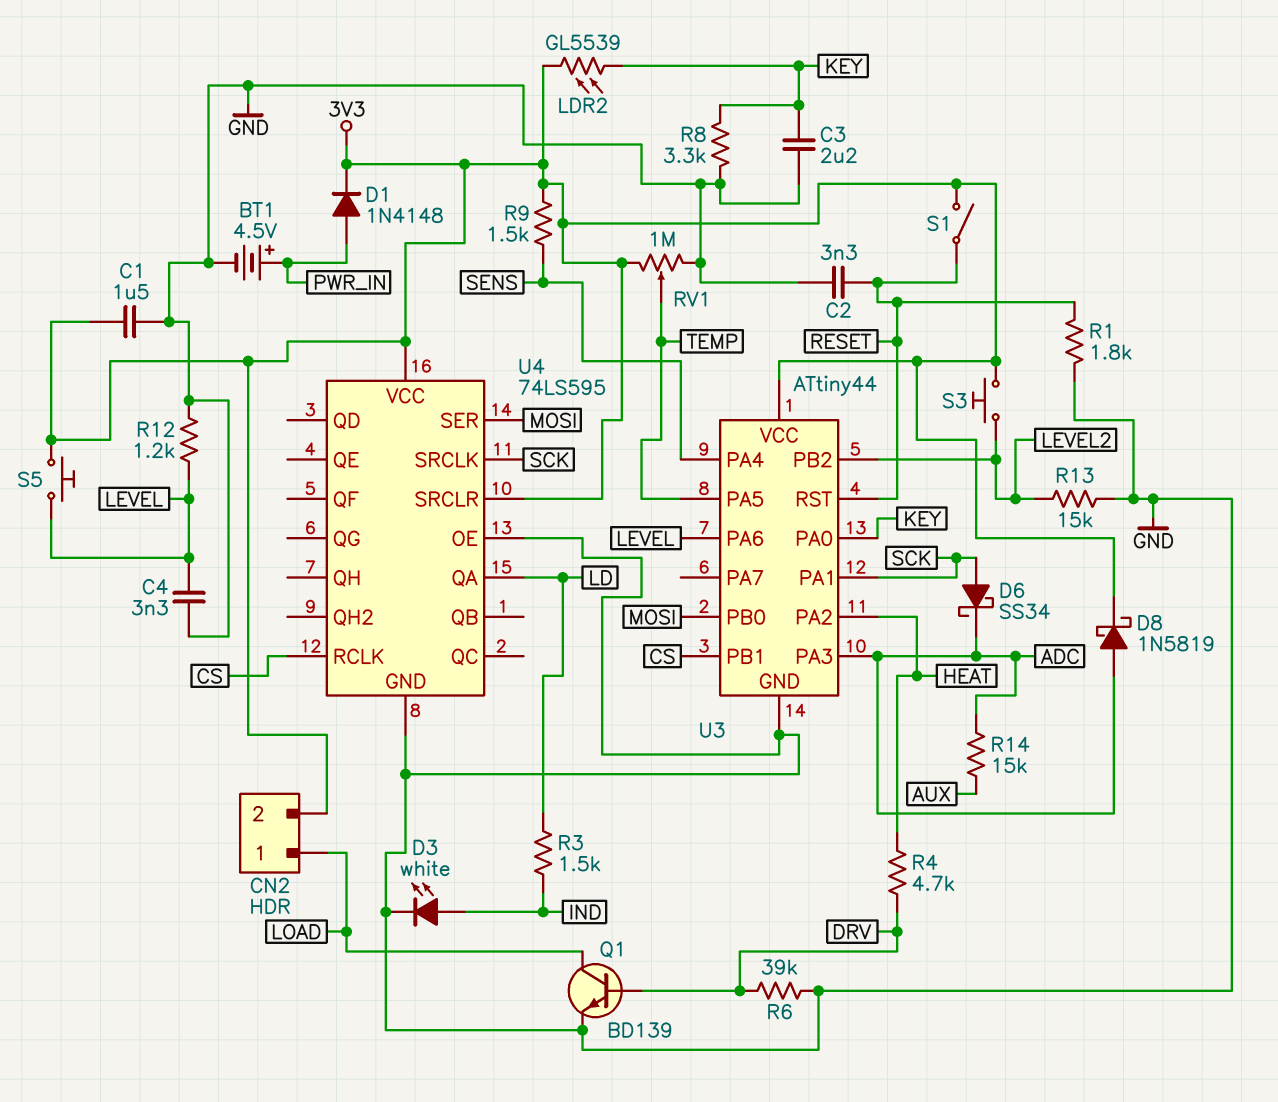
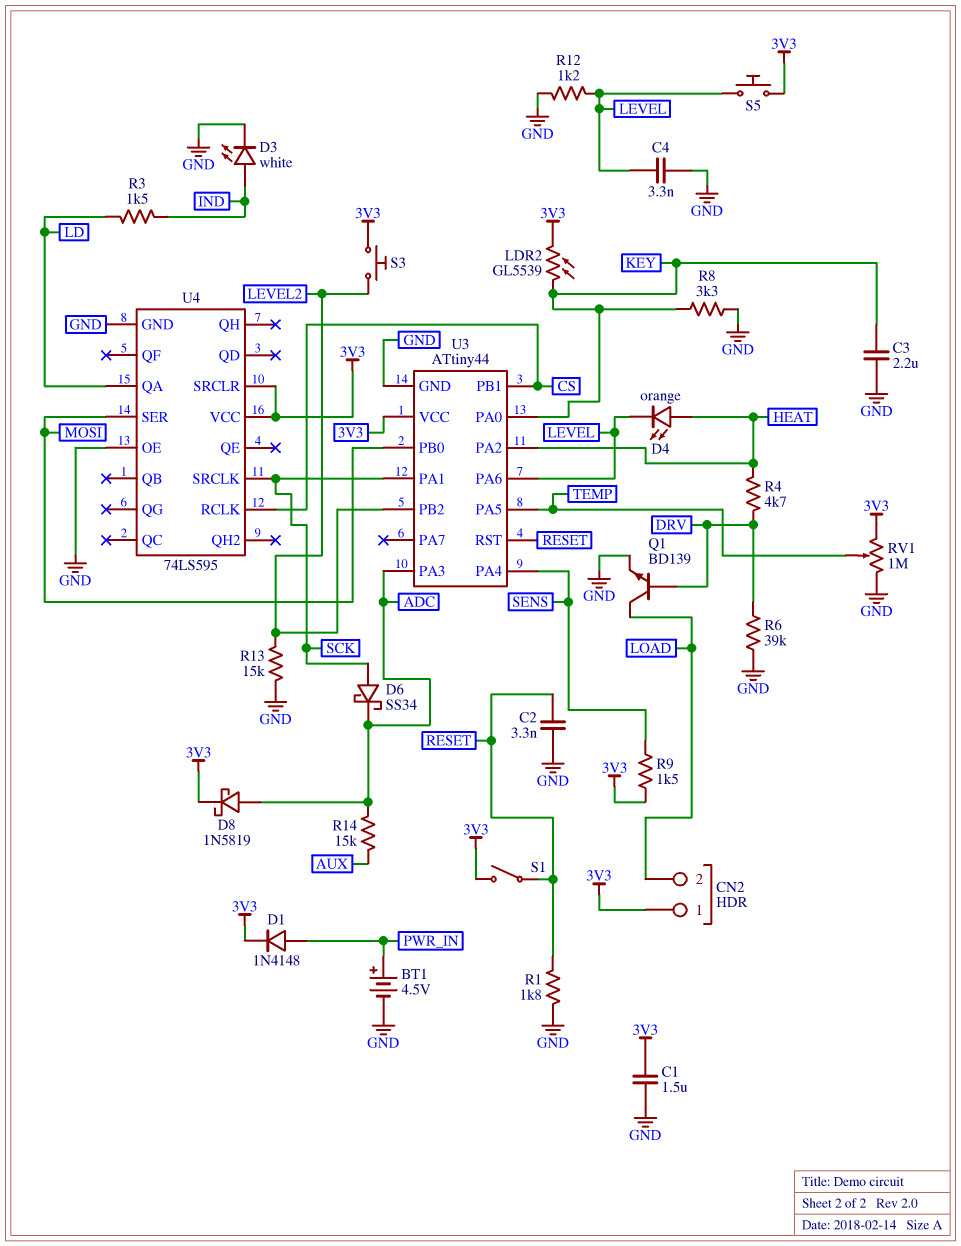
CN2 pin 1: LOAD -> 3V3
CN2 pin 2: 3V3 -> LOAD
D4: none -> LED orange (A HEAT, K LEVEL)

